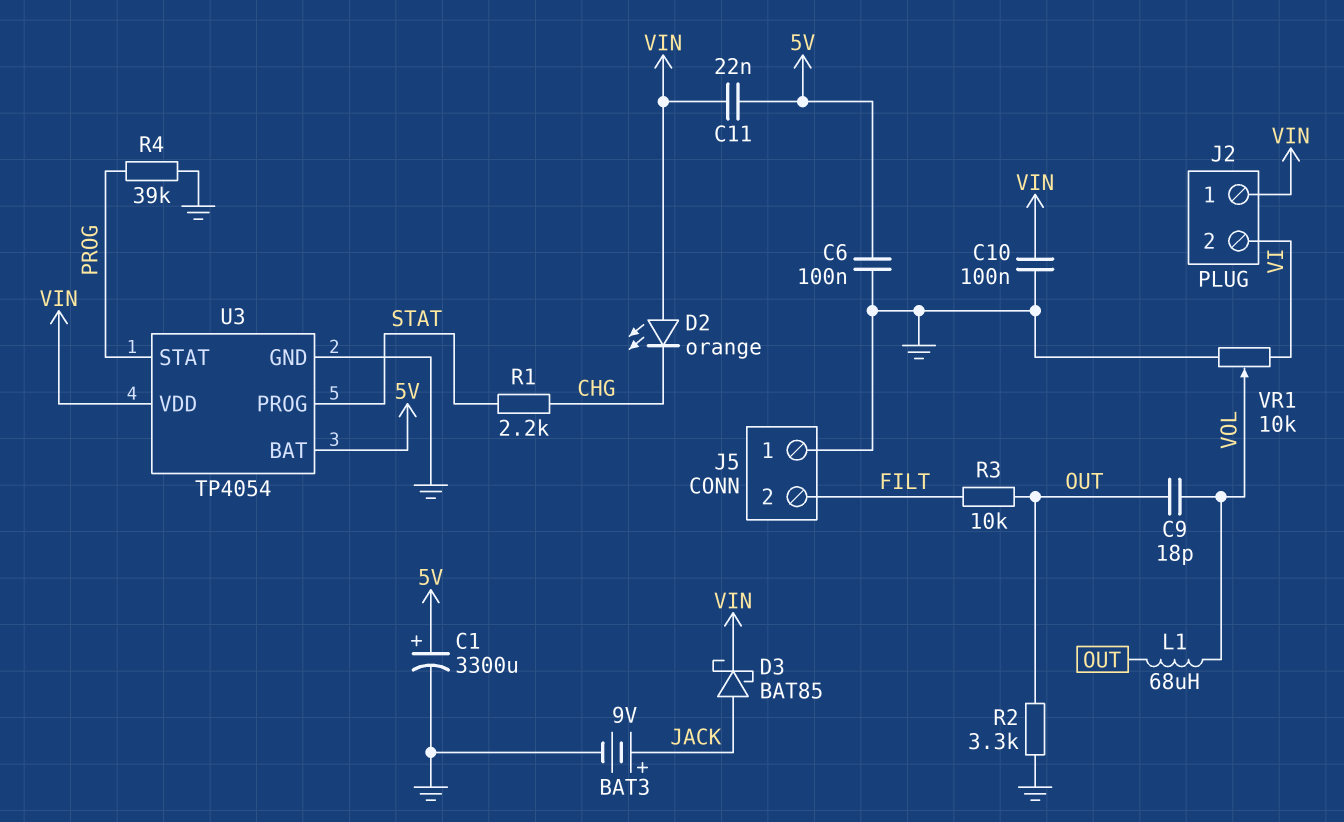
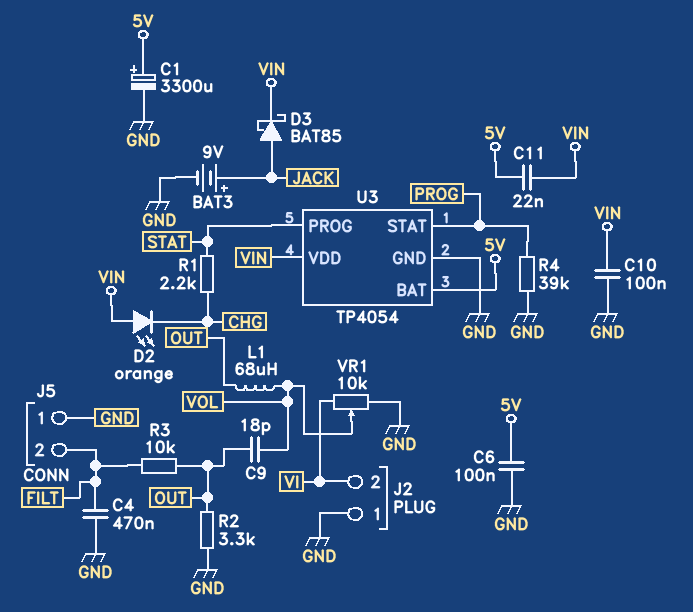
C4: none -> 470nF (FILT, GND)
J2 pin 1: VIN -> GND

